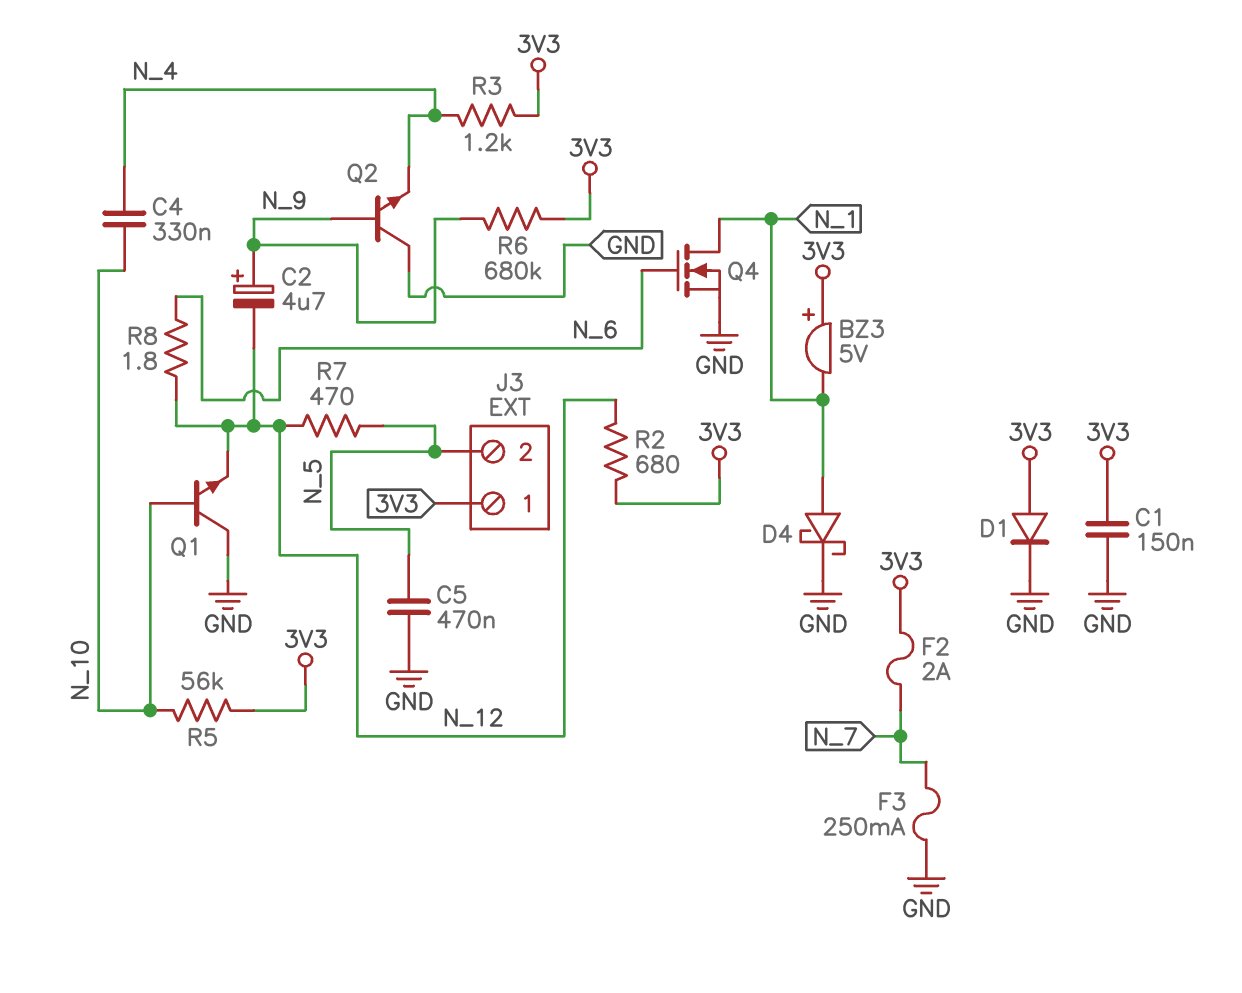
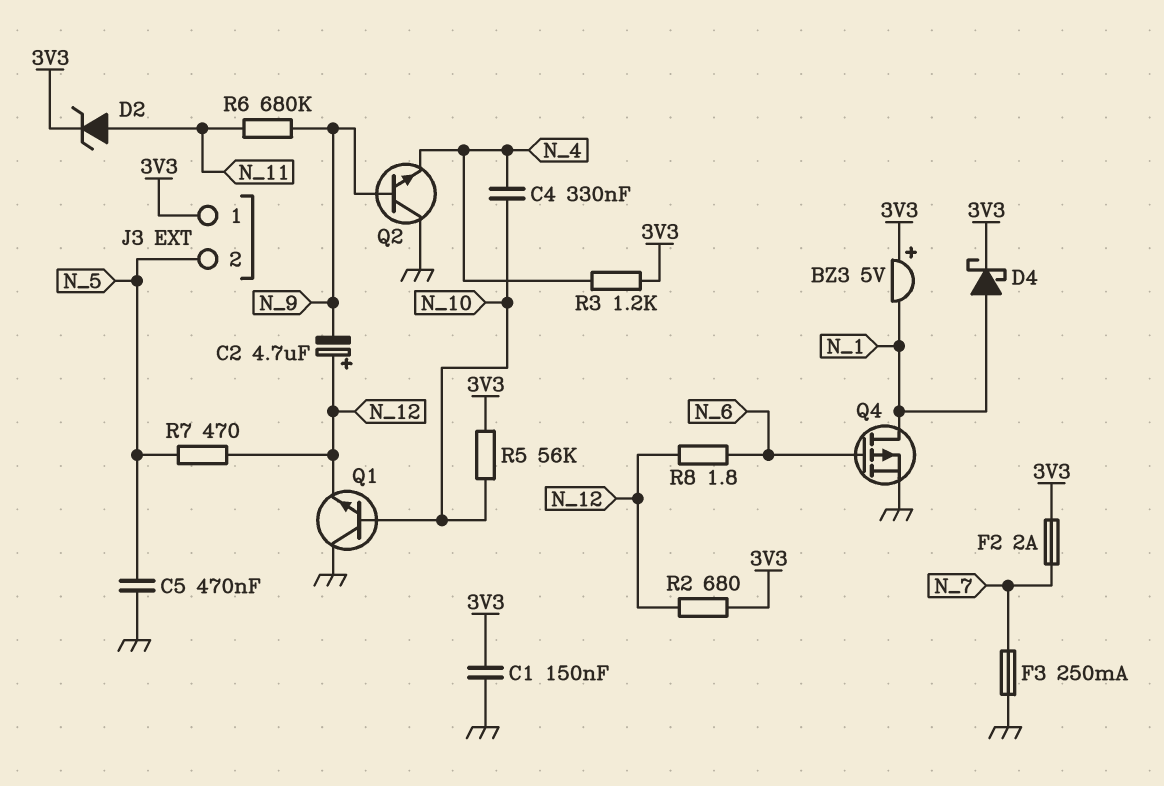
C2: 4.7uF (plus N_9, minus N_12) -> 4.7uF (plus N_12, minus N_9)
D1: diode (A 3V3, K GND) -> none
D2: none -> zener (A N_11, K 3V3)
D4: schottky (A N_1, K GND) -> schottky (A N_1, K 3V3)
Q4: NMOS (G N_6, D N_1, S GND) -> PMOS (G N_6, D N_1, S GND)
R6: 680k (3V3, N_9) -> 680k (N_9, N_11)

